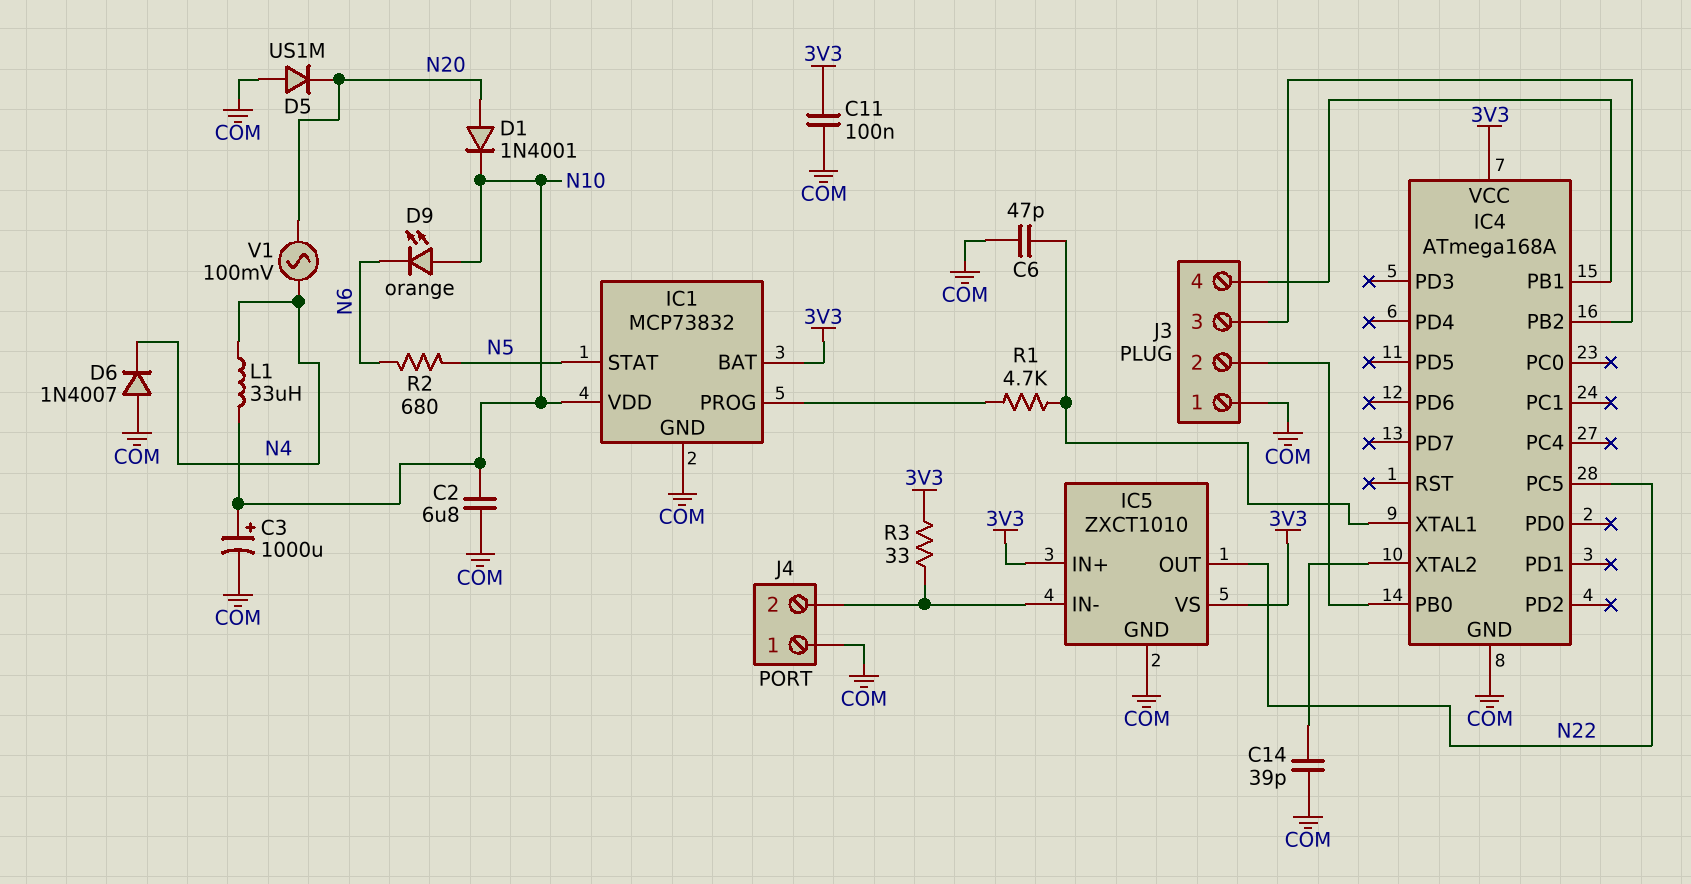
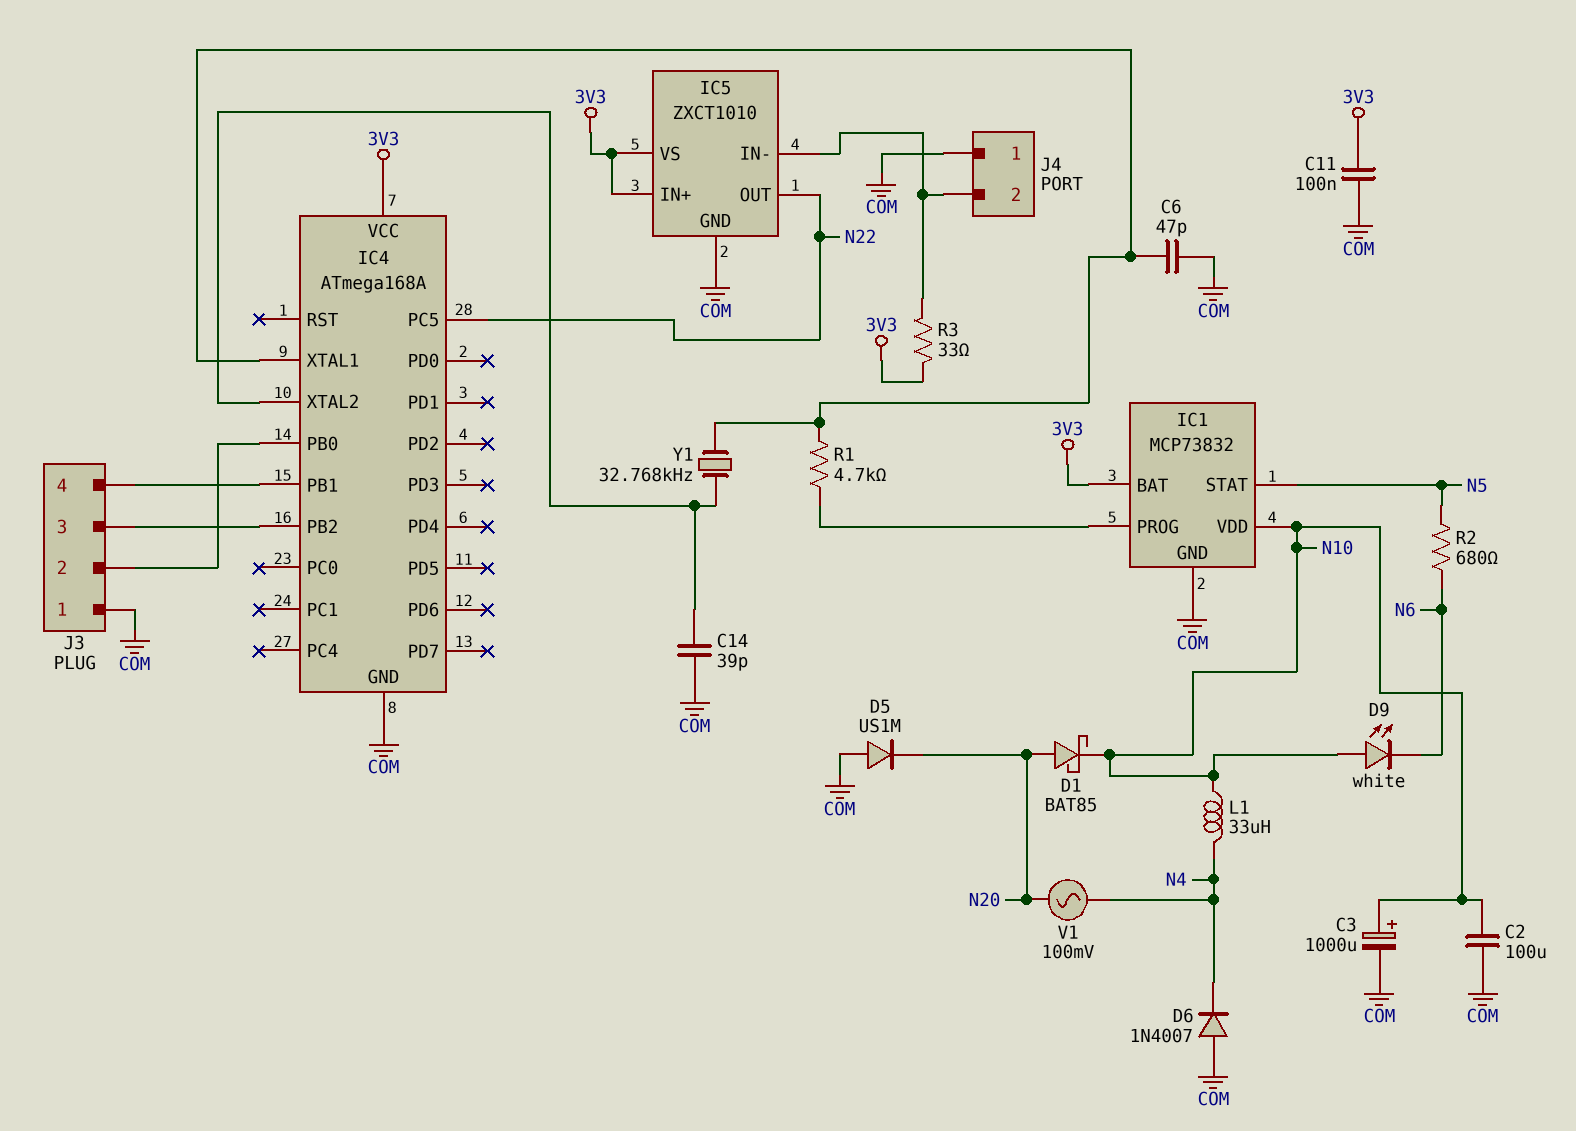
C2: 6.8uF (COM, N10) -> 100uF (COM, N10)
D1: diode 1N4001 (A N20, K N10) -> schottky BAT85 (A N20, K N10)
D9: LED orange (A N10, K N6) -> LED white (A N10, K N6)
Y1: none -> 32.768kHz (IC4/XTAL1, IC4/XTAL2)

